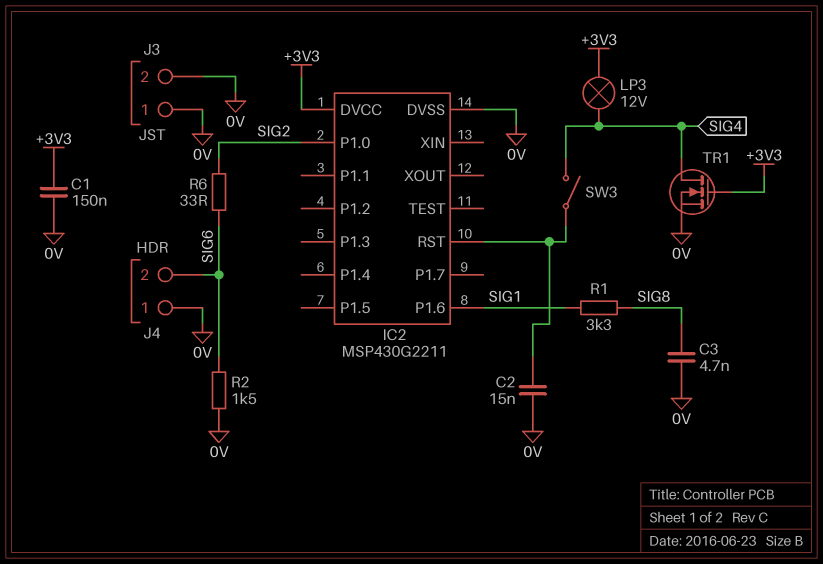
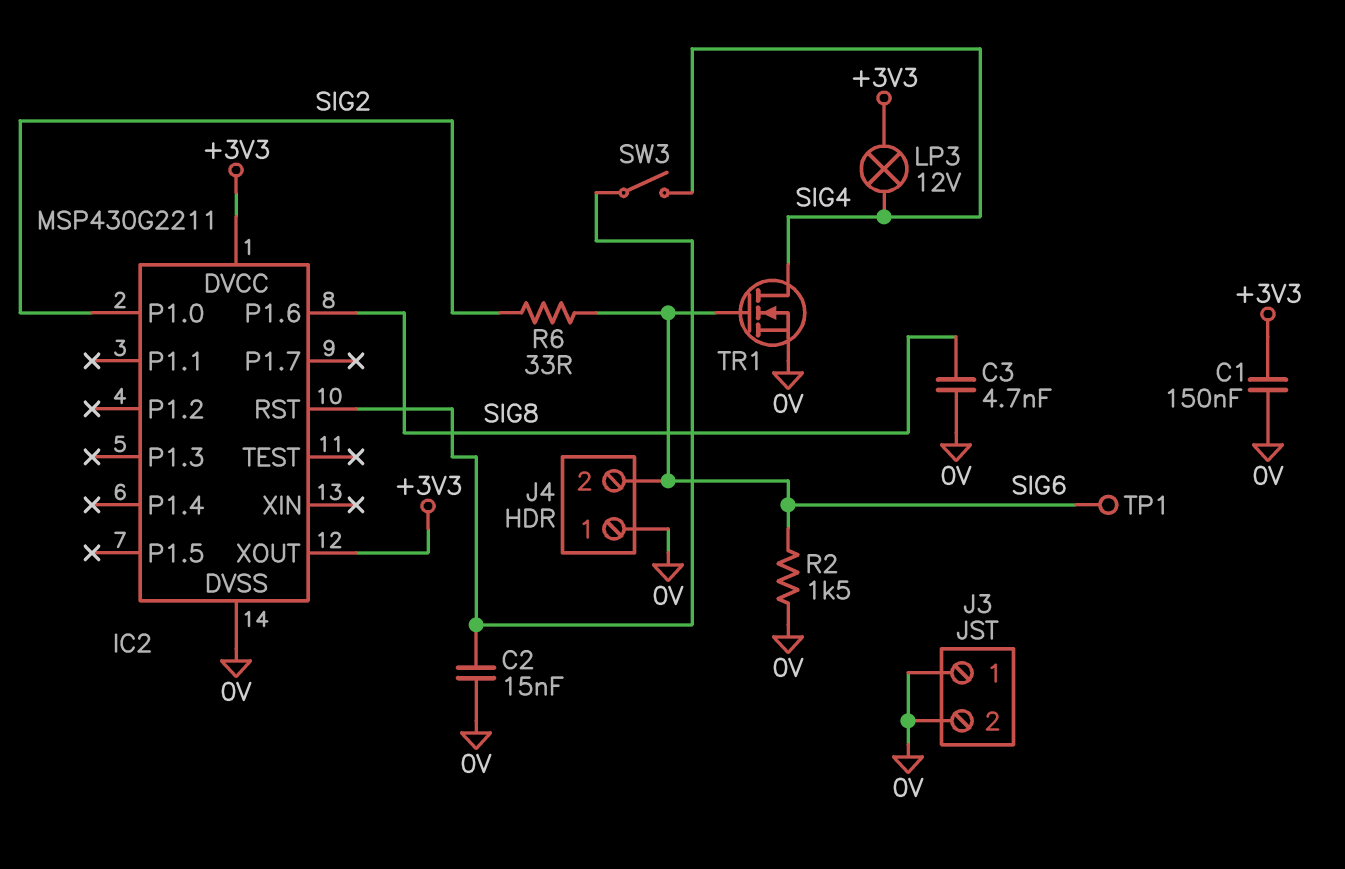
IC2 pin P1.6: SIG1 -> SIG8
IC2 pin XOUT: none -> +3V3
R1: 3.3k (SIG1, SIG8) -> none
TP1: none -> test point (SIG6)
TR1: NMOS (G +3V3, D SIG4, S 0V) -> NMOS (G SIG6, D SIG4, S 0V)

